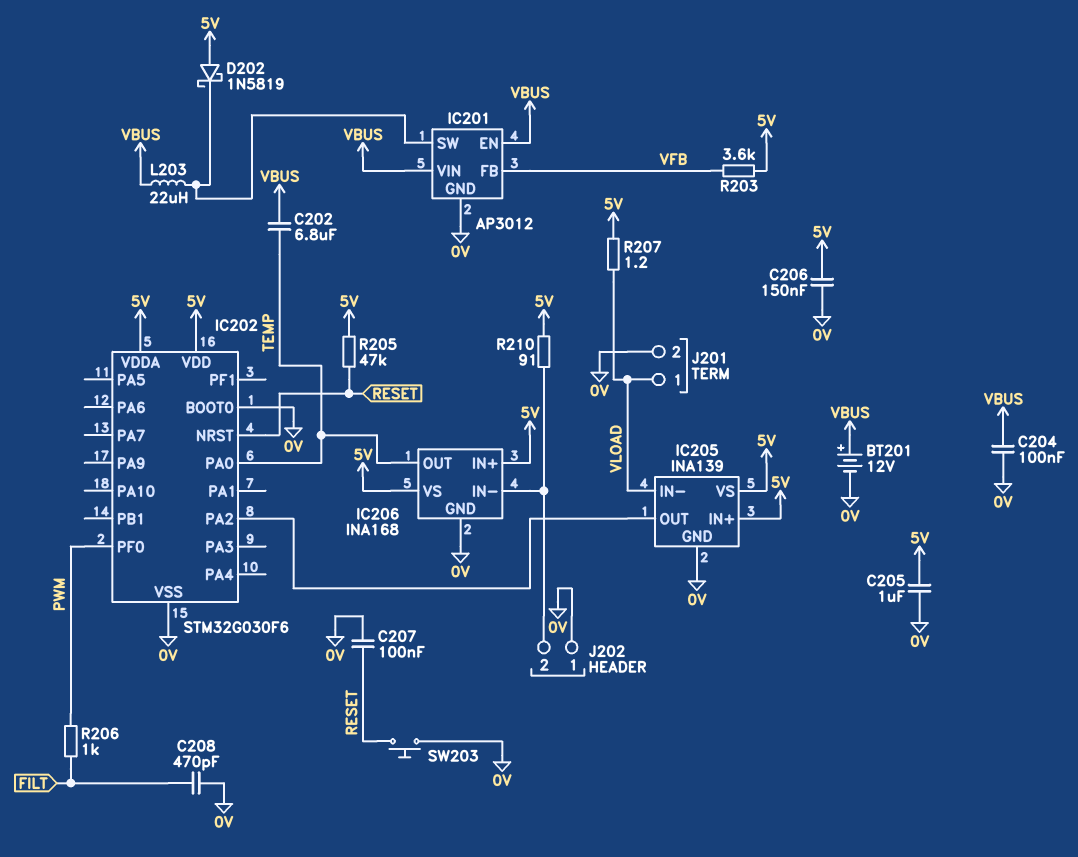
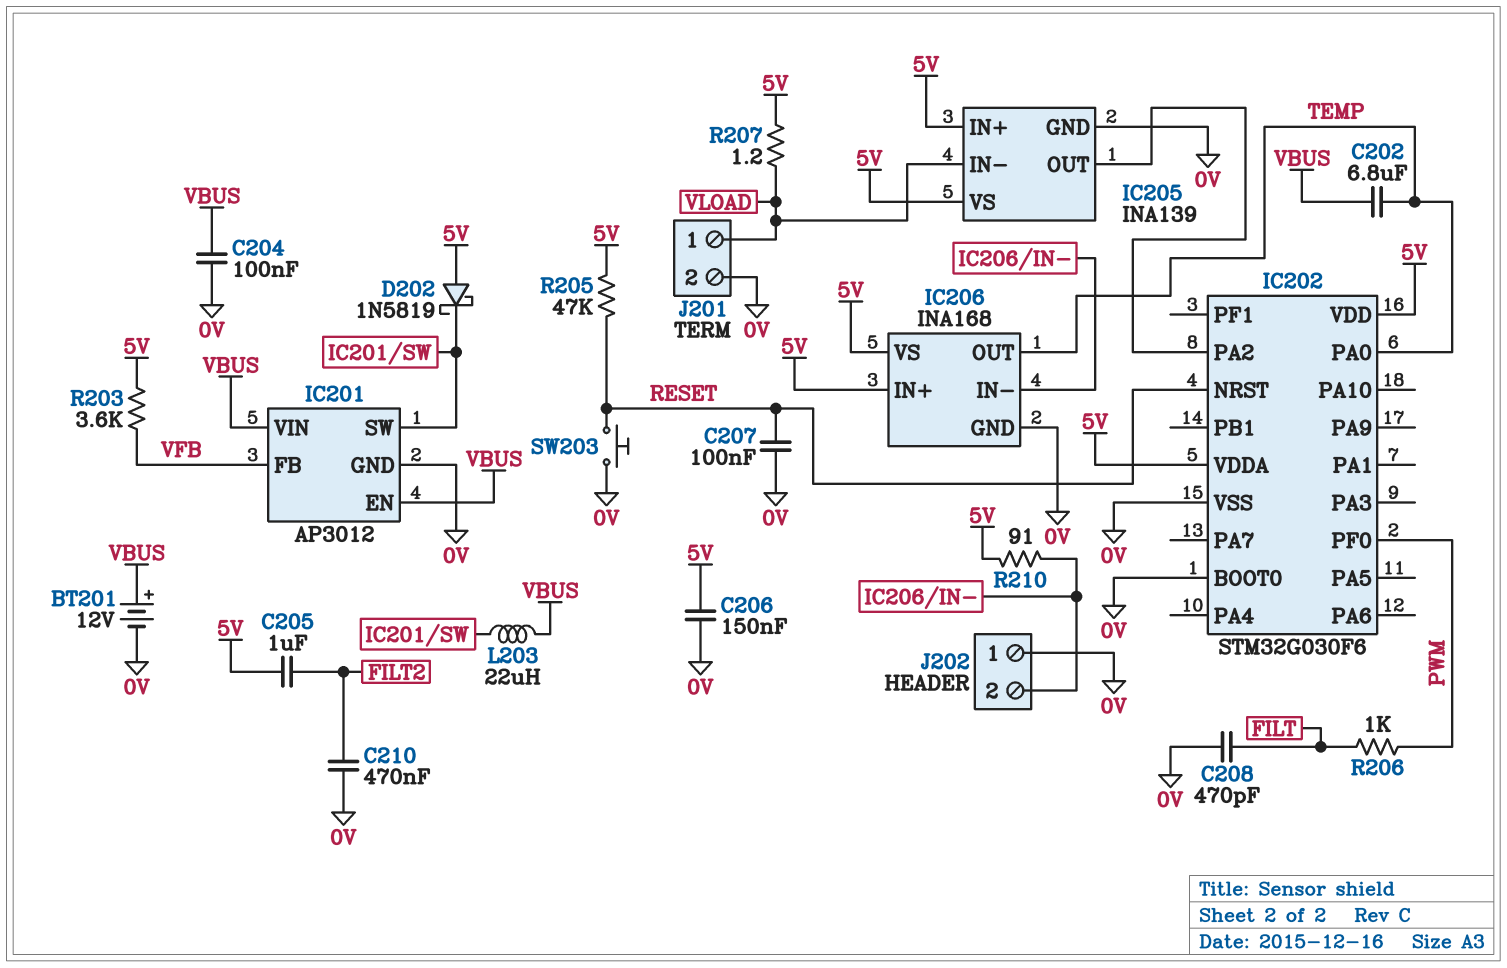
C205: 1uF (0V, 5V) -> 1uF (5V, FILT2)
C210: none -> 470nF (0V, FILT2)

